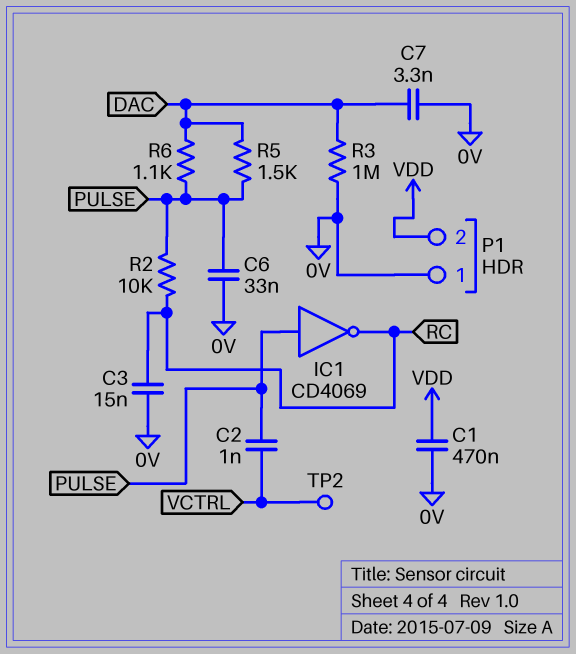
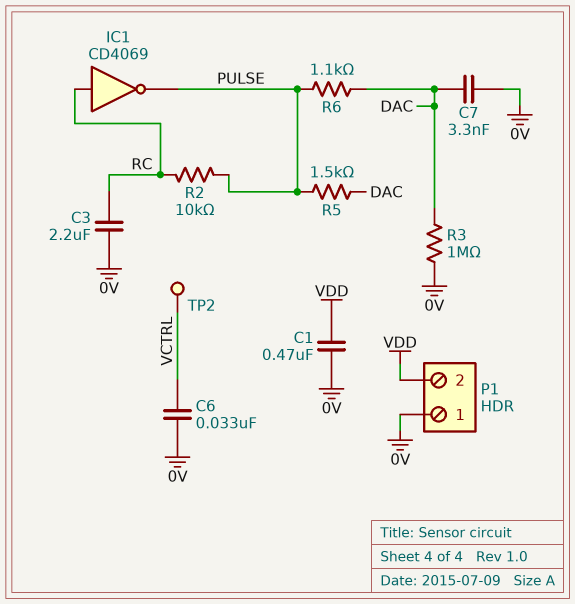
C2: 1nF (PULSE, VCTRL) -> none
C3: 15nF (0V, RC) -> 2.2uF (0V, RC)
C6: 33nF (0V, PULSE) -> 33nF (0V, VCTRL)
IC1: NOT CD4069 (in PULSE, out RC) -> NOT CD4069 (in RC, out PULSE)

